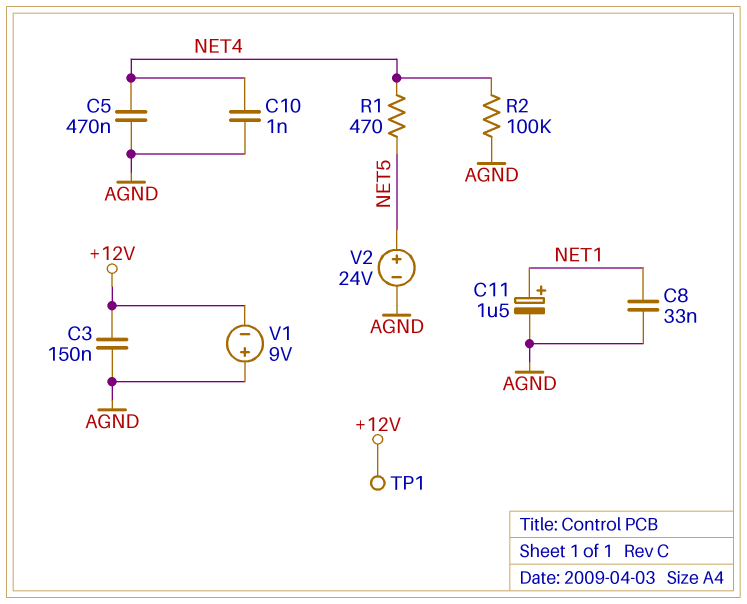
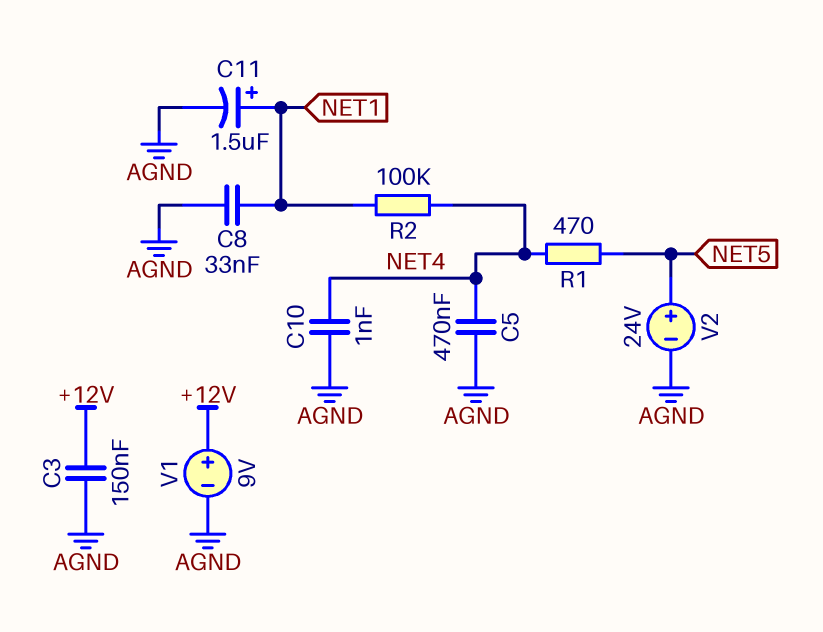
R2: 100k (AGND, NET4) -> 100k (NET1, NET4)
TP1: test point (+12V) -> none
V1: 9V (plus AGND, minus +12V) -> 9V (plus +12V, minus AGND)

